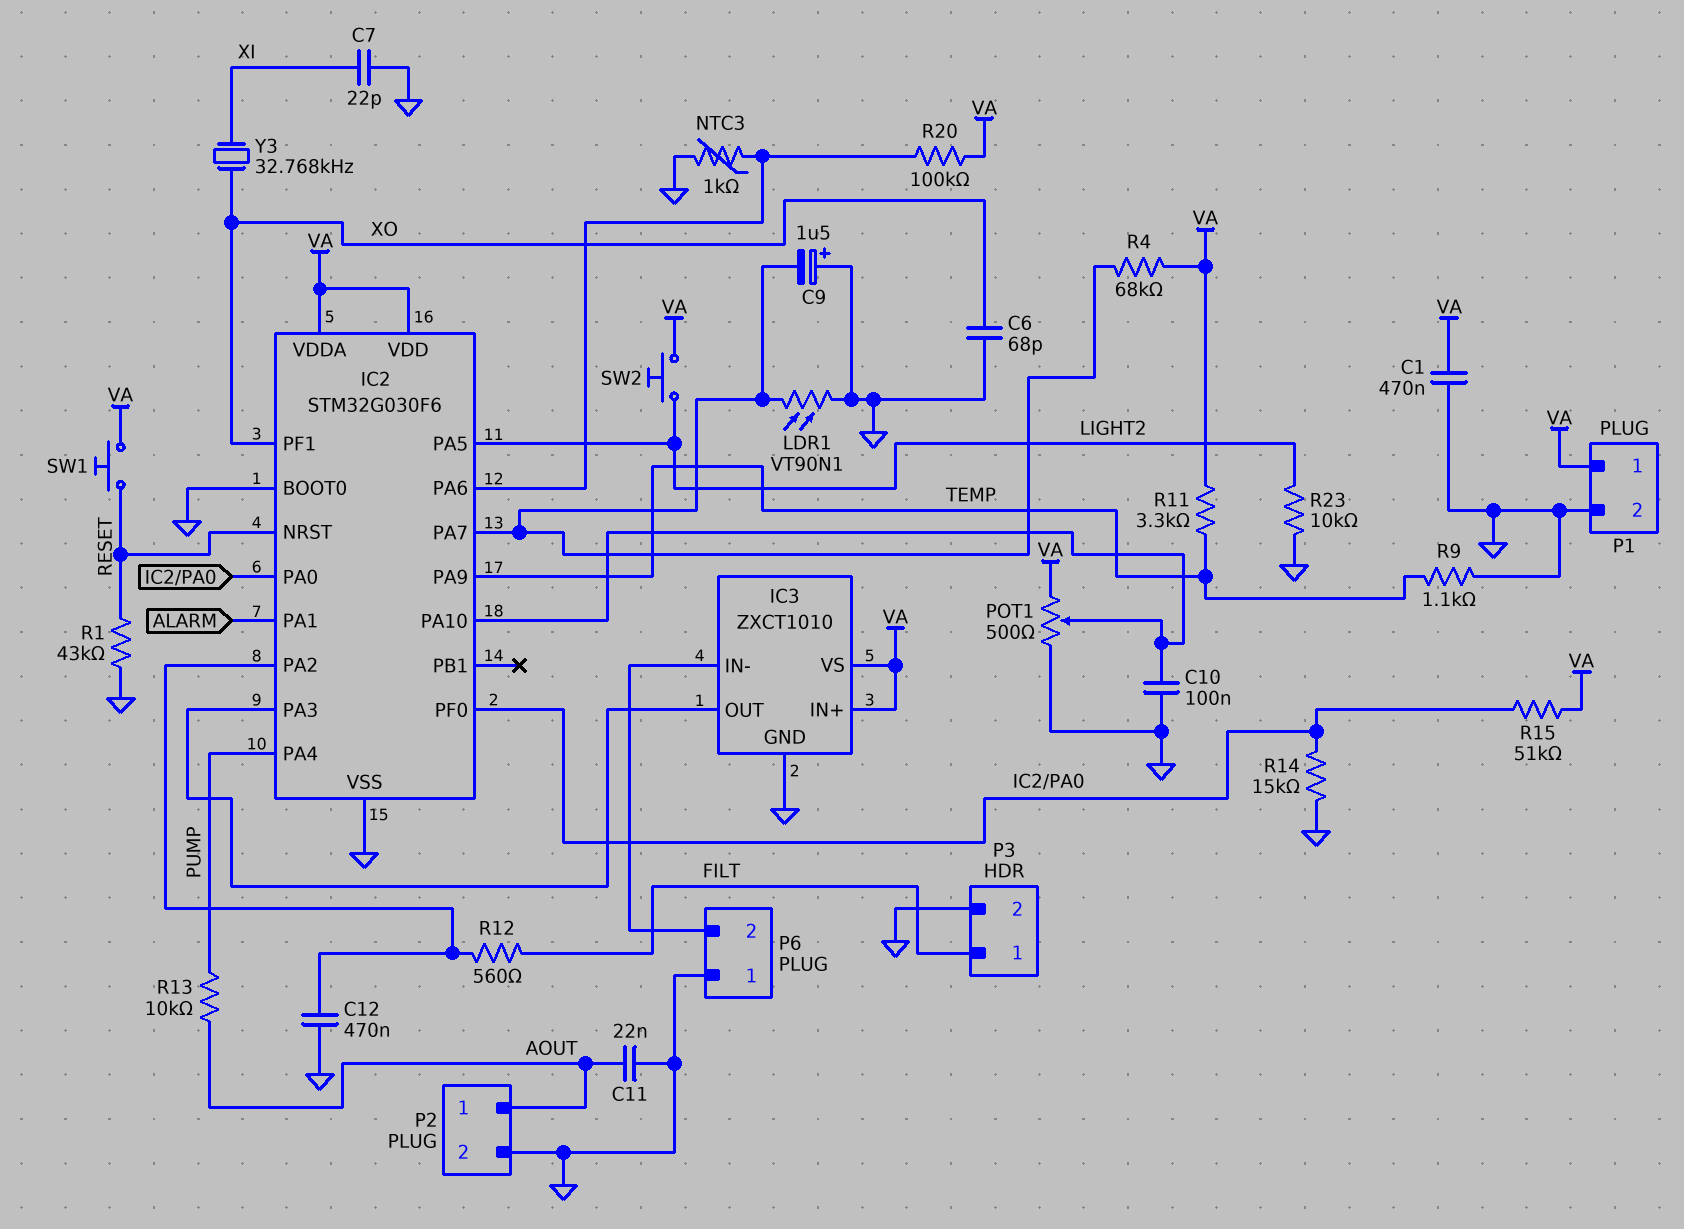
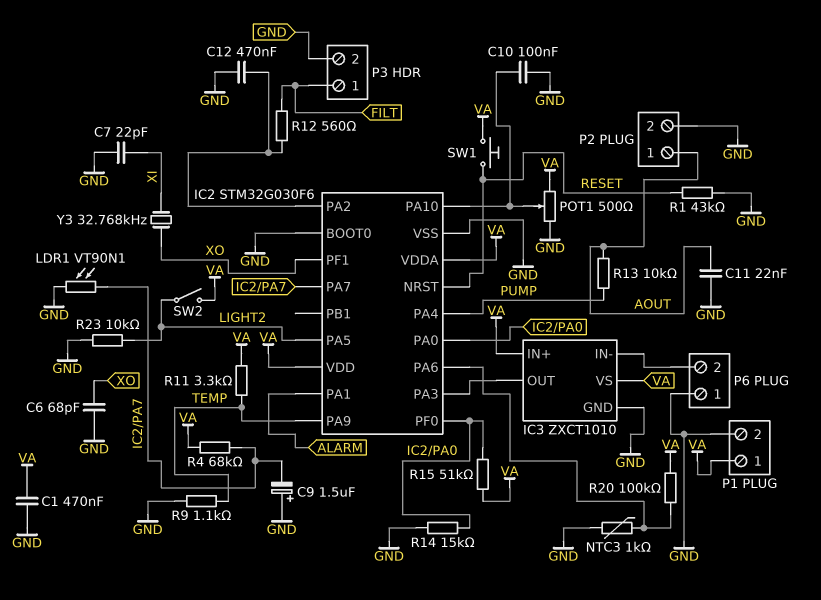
SW2: button (LIGHT2, VA) -> switch (LIGHT2, VA)

